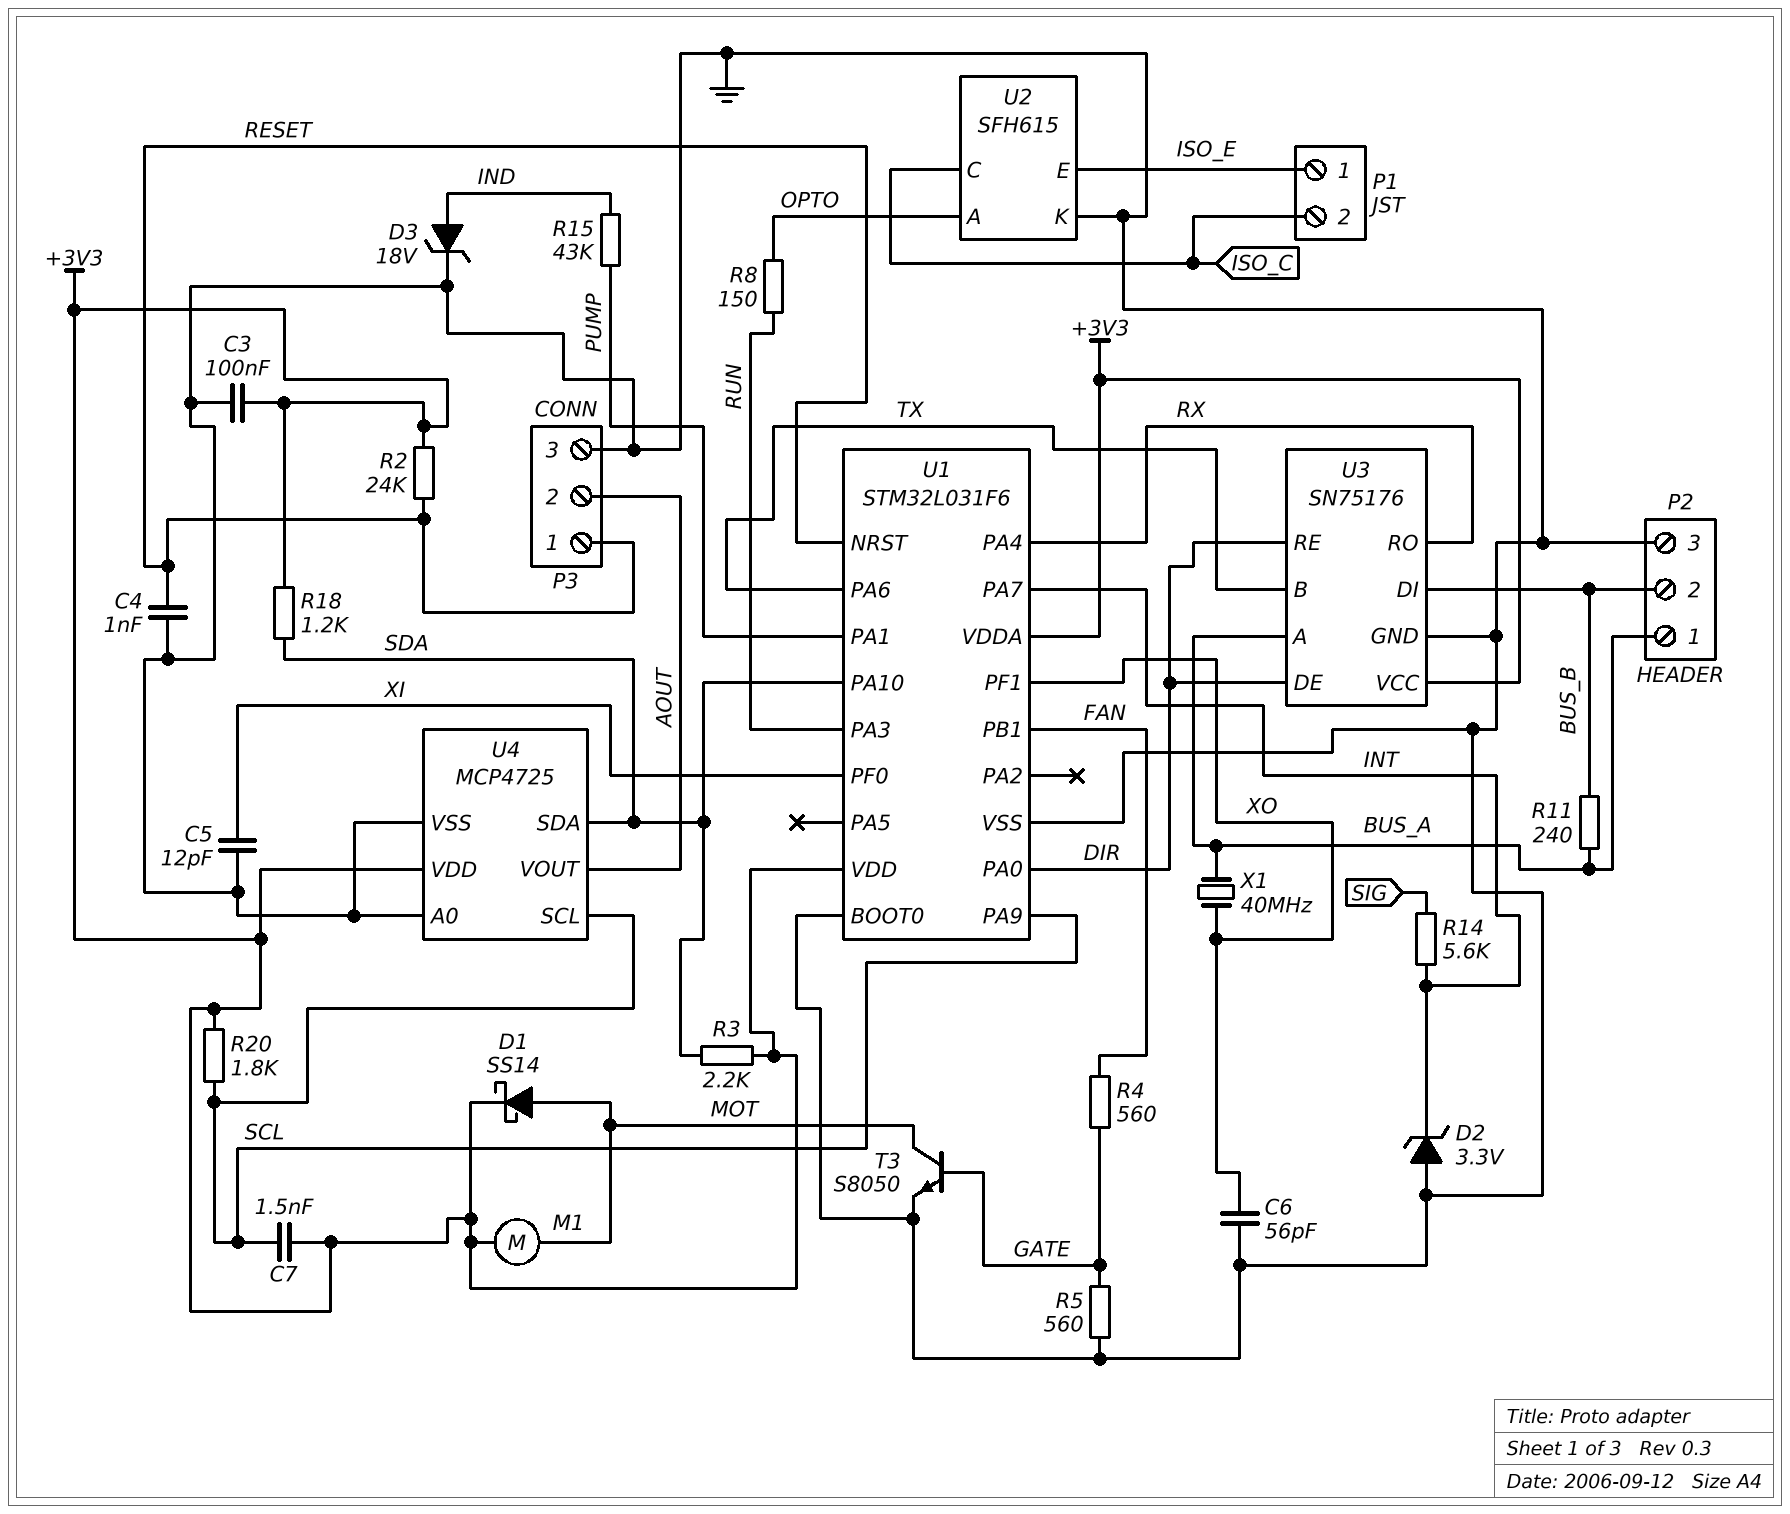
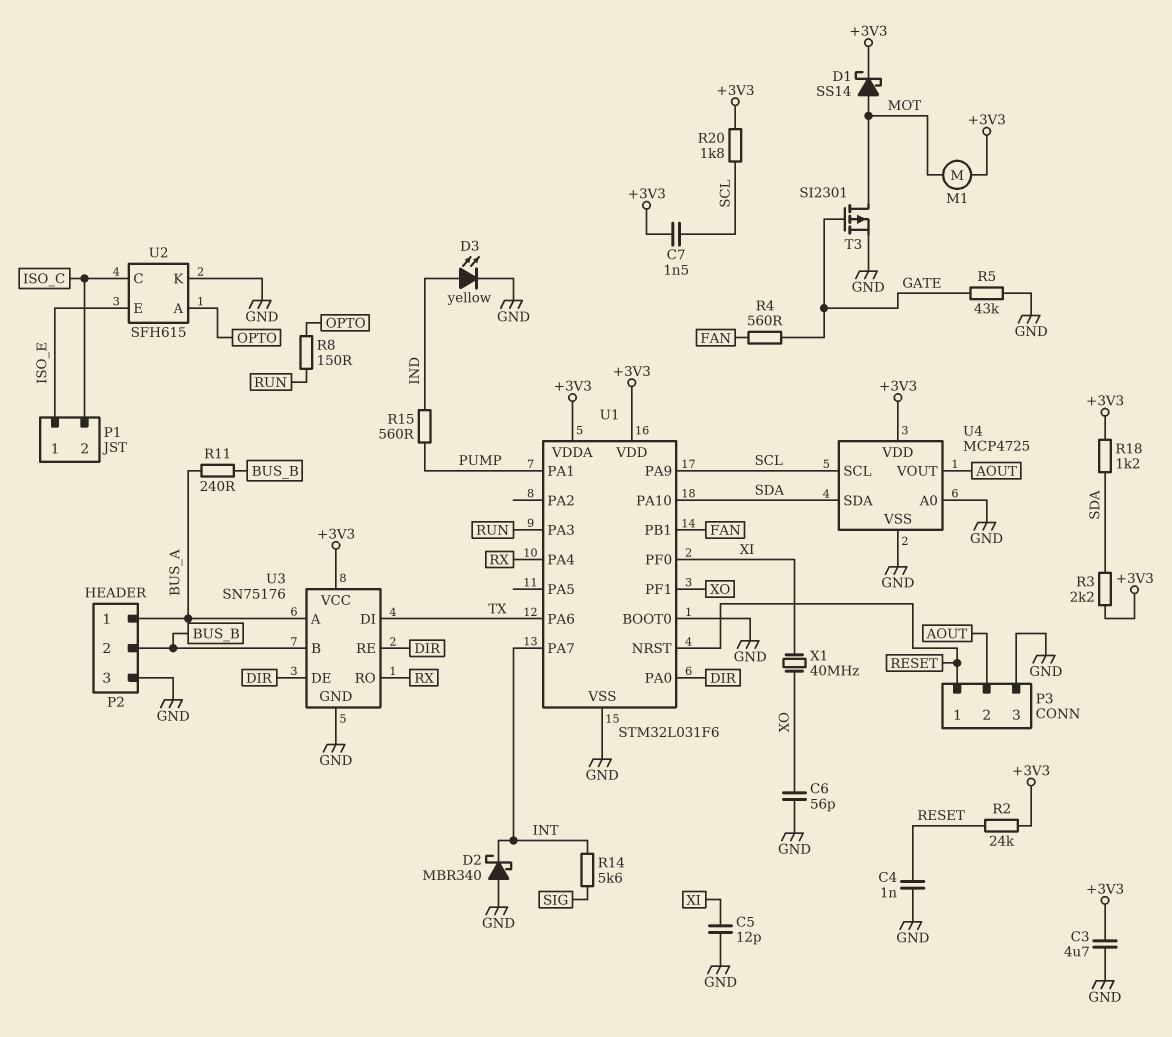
C3: 100nF (+3V3, GND) -> 4.7uF (+3V3, GND)
D2: zener 3.3V (A GND, K INT) -> schottky MBR340 (A GND, K INT)
D3: zener 18V (A IND, K GND) -> LED yellow (A IND, K GND)
R5: 560 (GATE, GND) -> 43k (GATE, GND)
R15: 43k (IND, PUMP) -> 560 (IND, PUMP)
T3: NPN S8050 (B GATE, C MOT, E GND) -> PMOS SI2301 (G GATE, D MOT, S GND)
U3 pin B: TX -> BUS_B
U3 pin DI: BUS_B -> TX
X1: 40MHz (BUS_A, XO) -> 40MHz (XI, XO)

